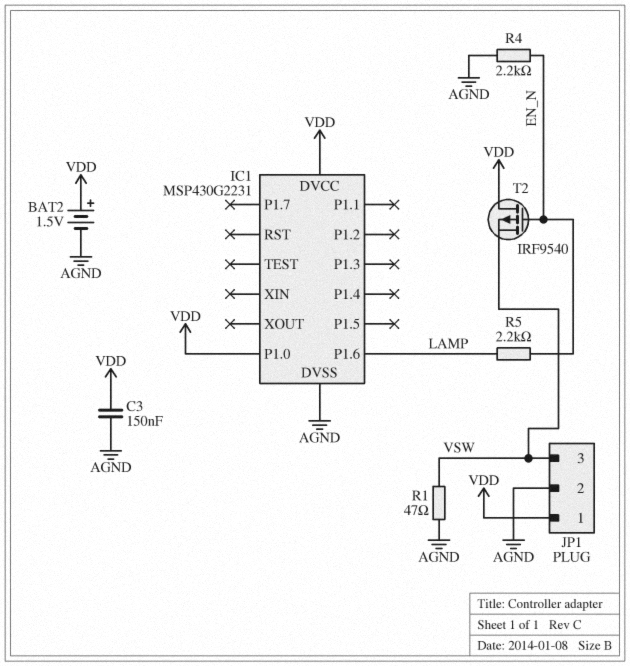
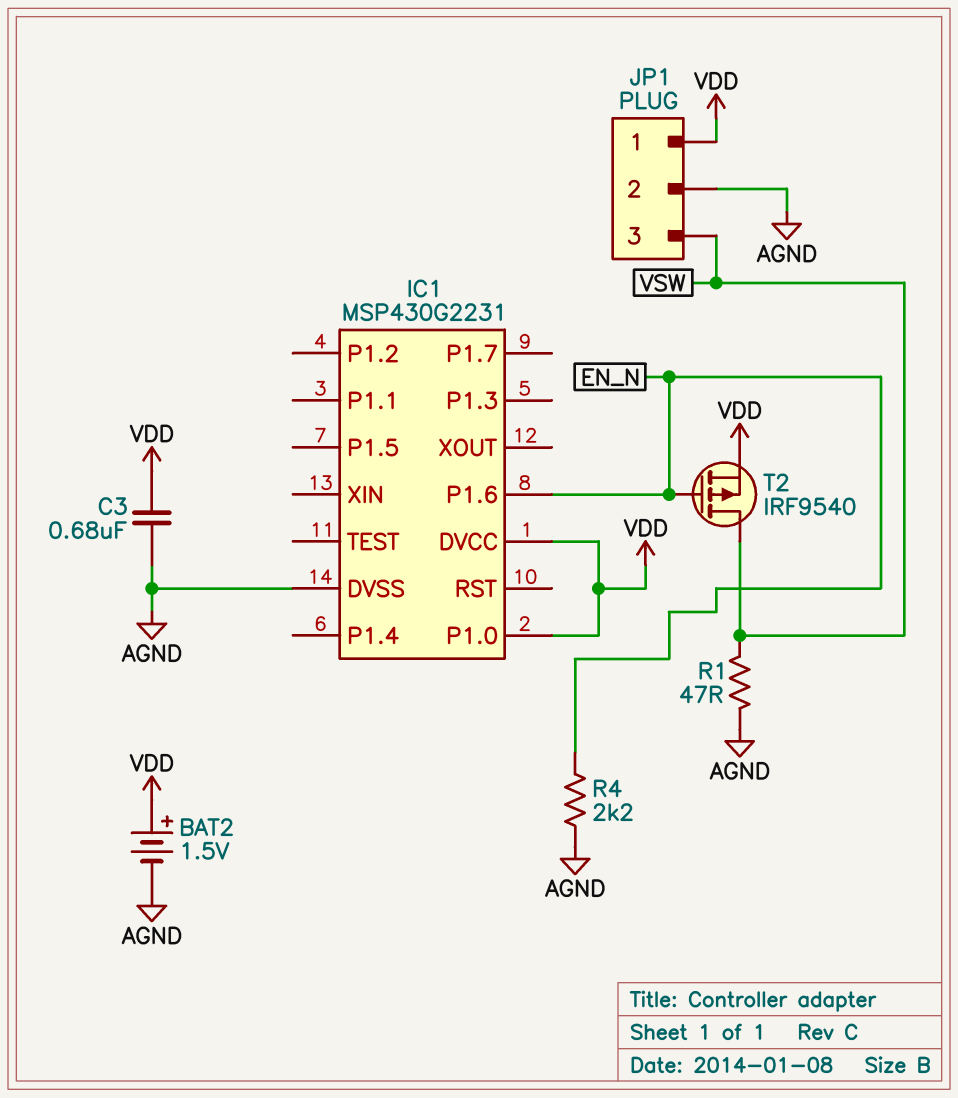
C3: 150nF (AGND, VDD) -> 680nF (AGND, VDD)
IC1 pin P1.6: LAMP -> EN_N
R5: 2.2k (EN_N, LAMP) -> none
T2: PMOS IRF9540 (G EN_N, D VDD, S VSW) -> PMOS IRF9540 (G EN_N, D VSW, S VDD)

